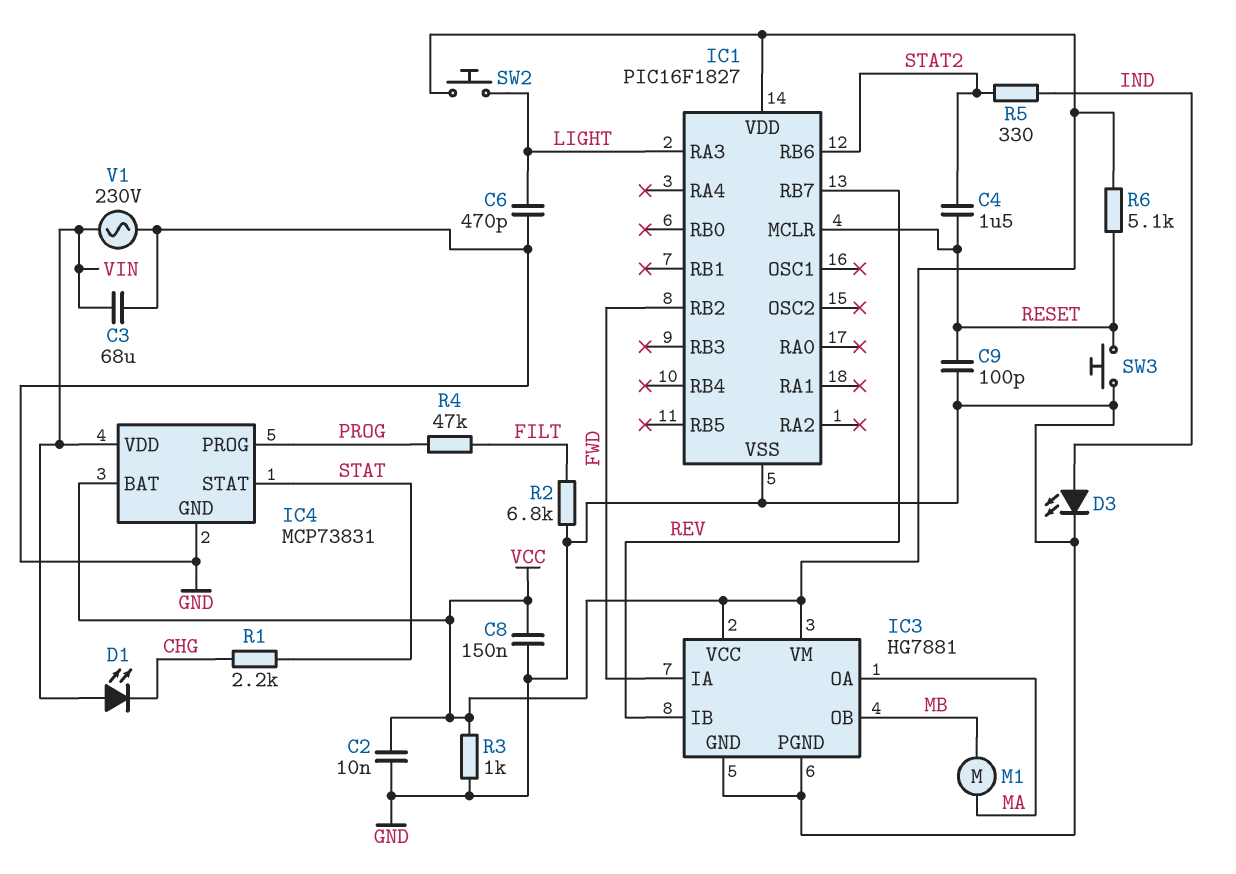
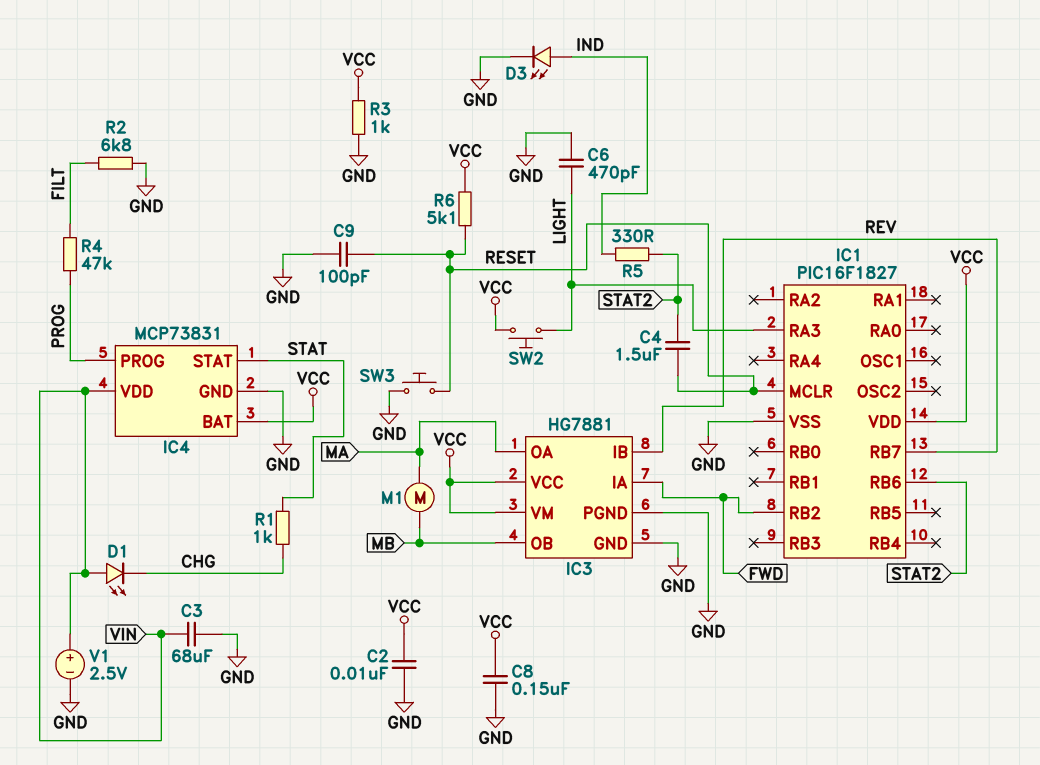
R1: 2.2k (CHG, STAT) -> 1k (CHG, STAT)
V1: AC 230V (GND, VIN) -> 2.5V (plus VIN, minus GND)

